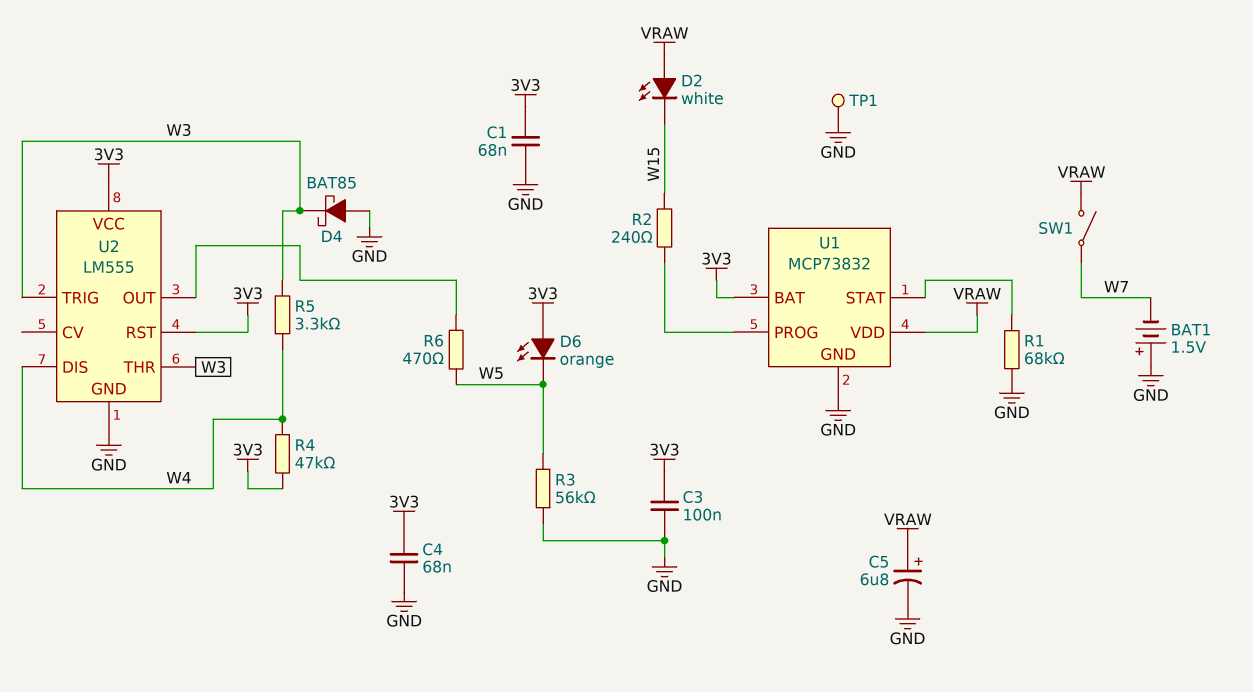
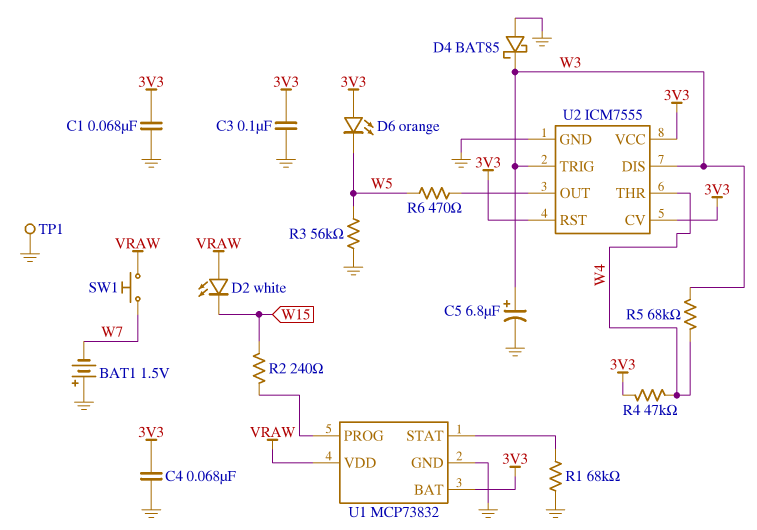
C5: 6.8uF (plus VRAW, minus GND) -> 6.8uF (plus W3, minus GND)
R5: 3.3k (W3, W4) -> 68k (W3, W4)
SW1: switch (VRAW, W7) -> button (VRAW, W7)
U2: LM555 -> ICM7555
U2 pin CV: none -> 3V3
U2 pin DIS: W4 -> W3
U2 pin THR: W3 -> W4

